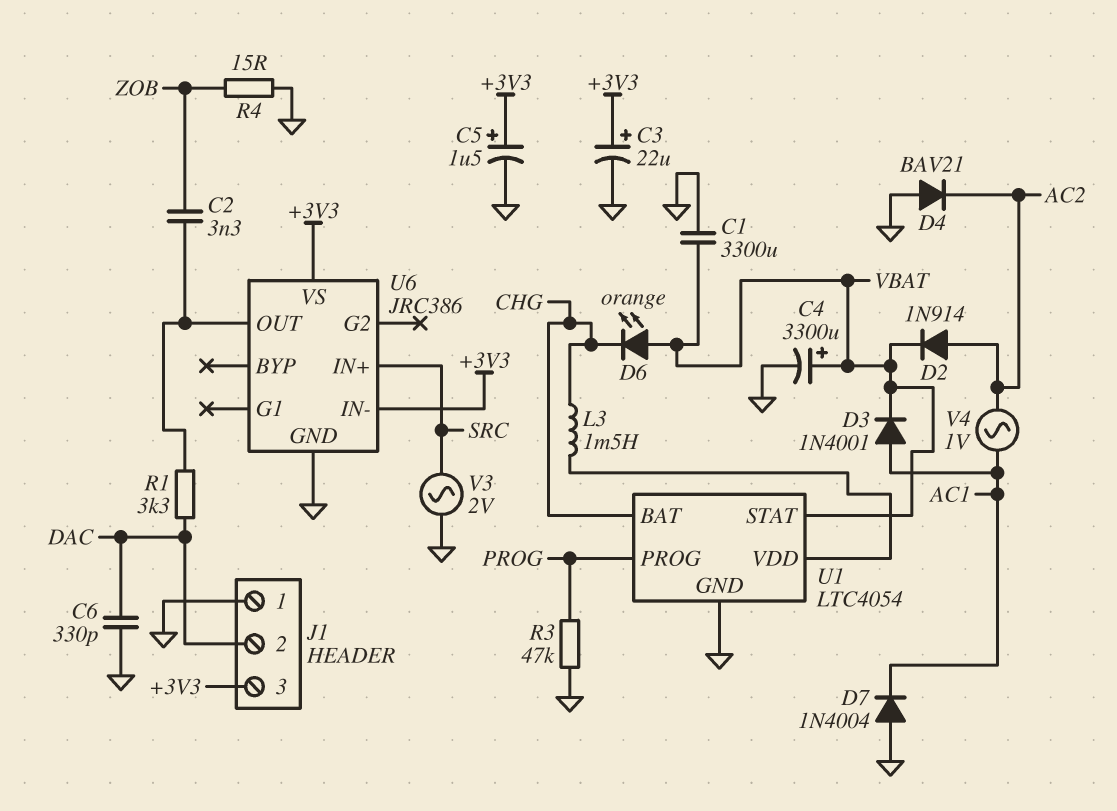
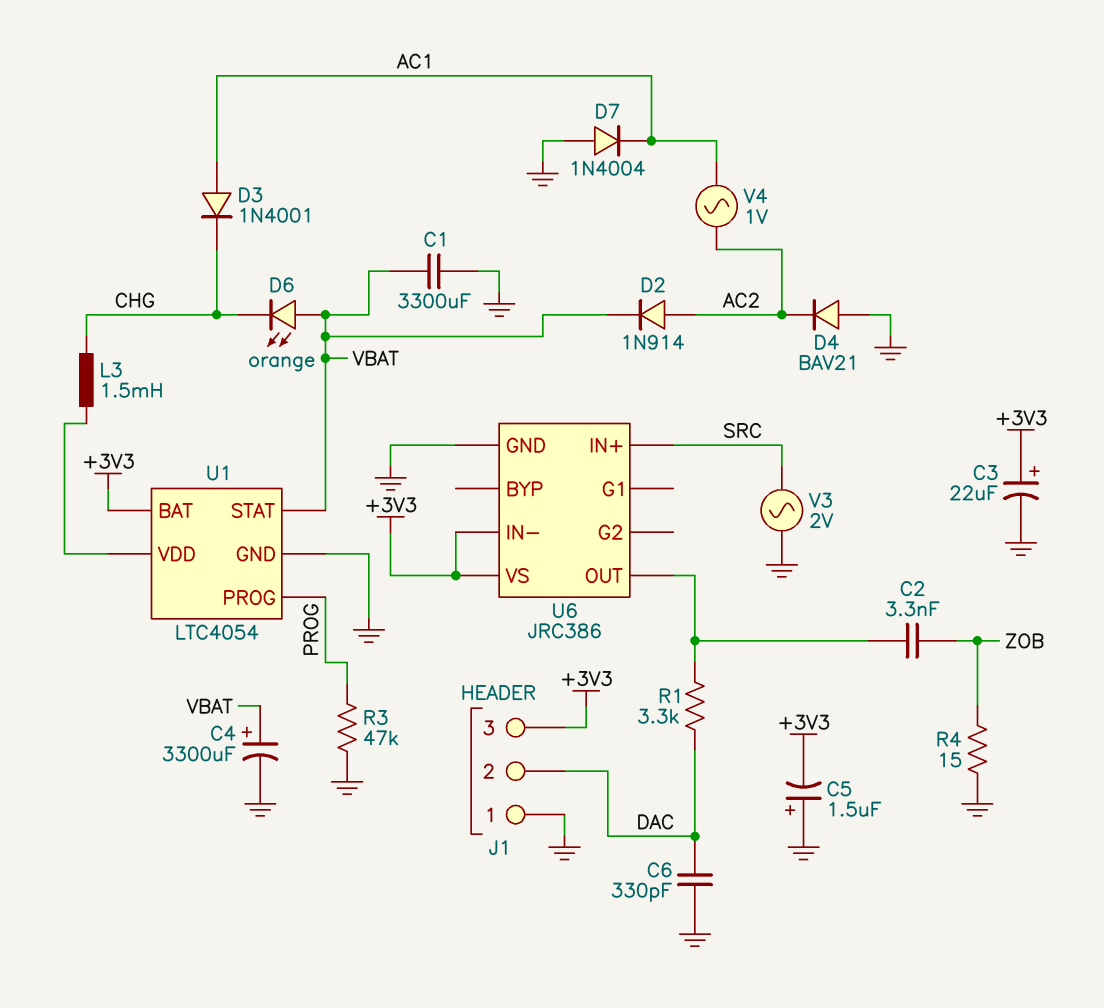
C5: 1.5uF (plus +3V3, minus GND) -> 1.5uF (plus GND, minus +3V3)
D3: diode 1N4001 (A AC1, K VBAT) -> diode 1N4001 (A AC1, K CHG)
U1 pin BAT: CHG -> +3V3

